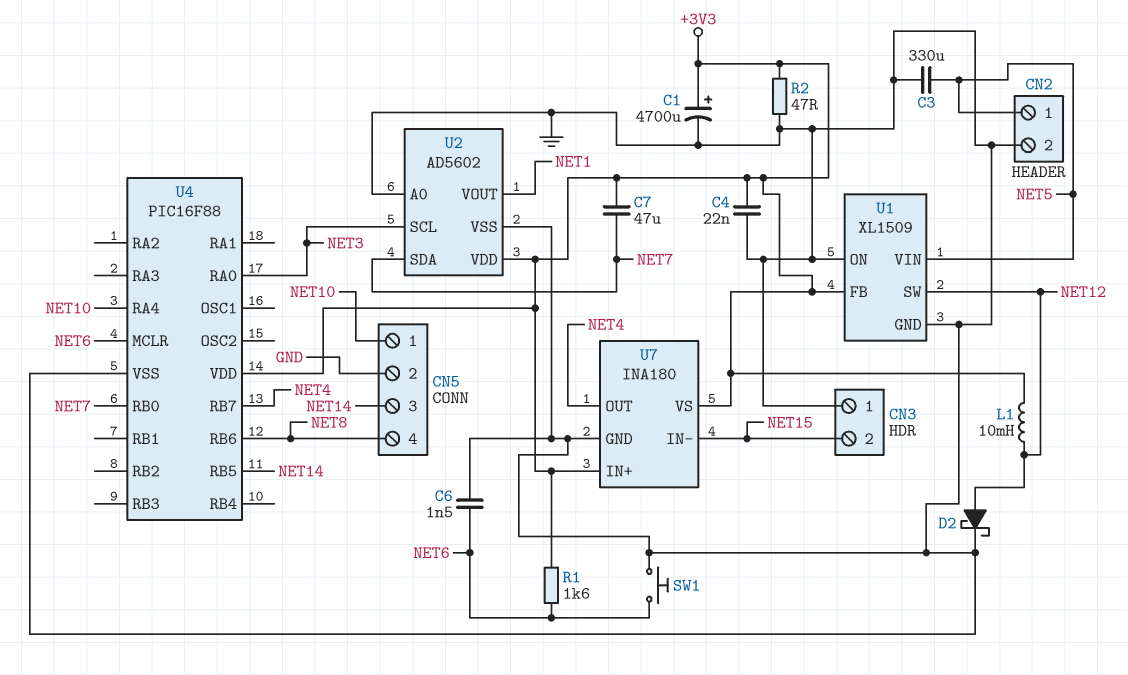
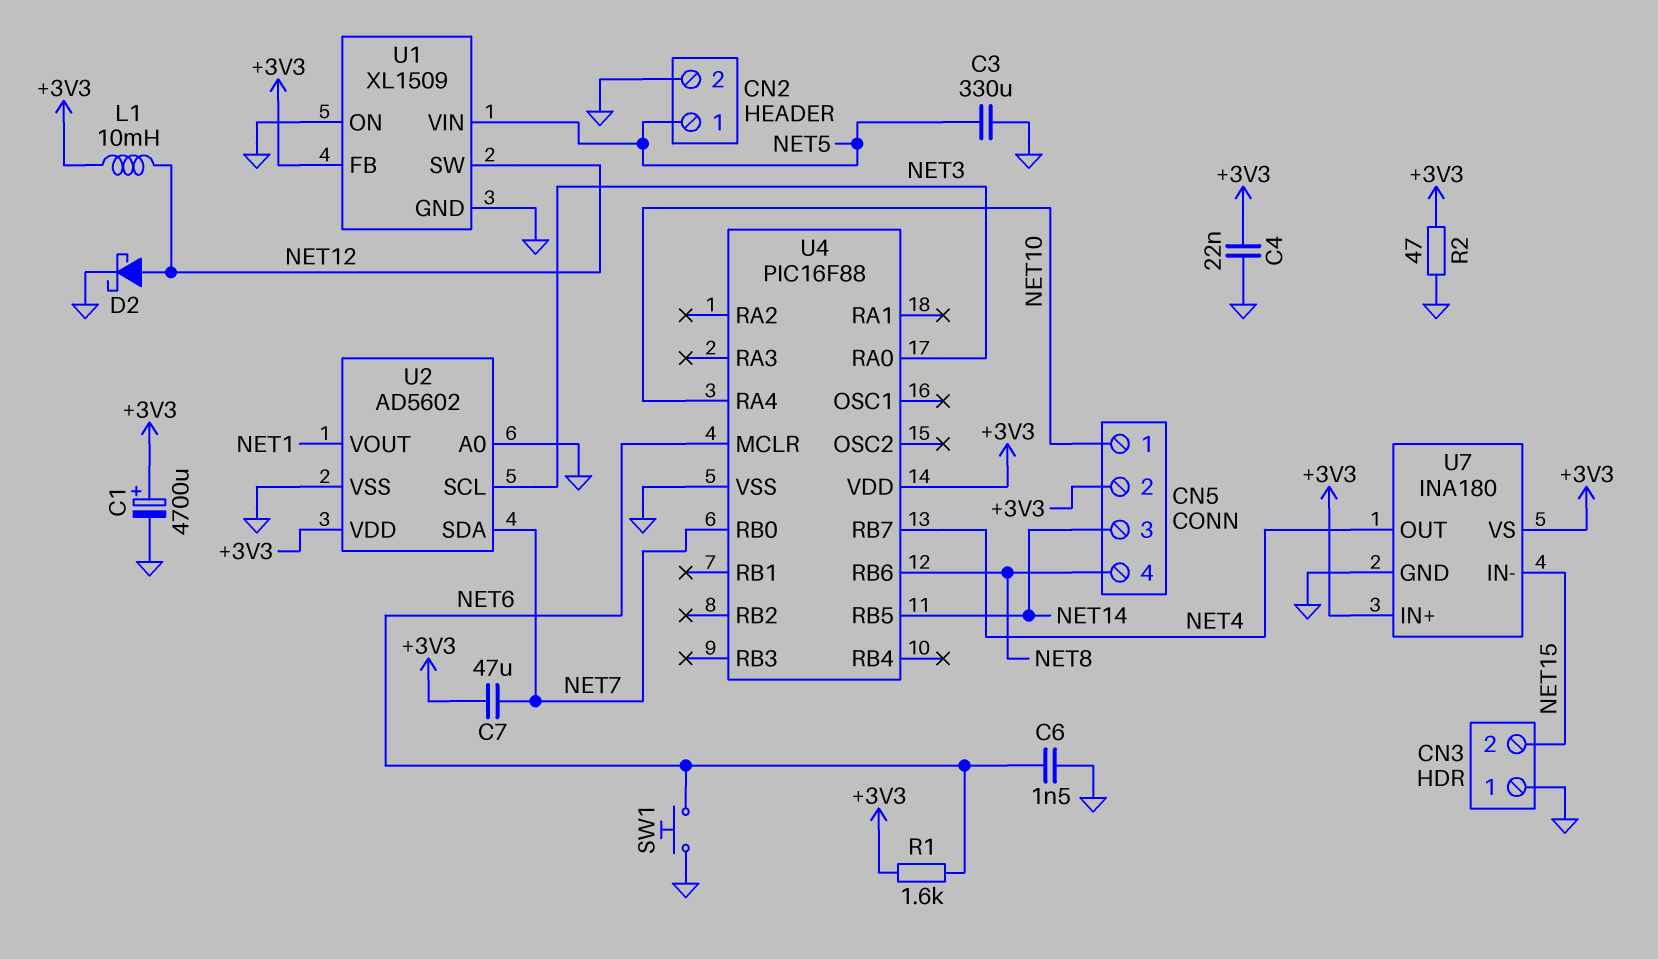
CN5 pin 2: GND -> +3V3

